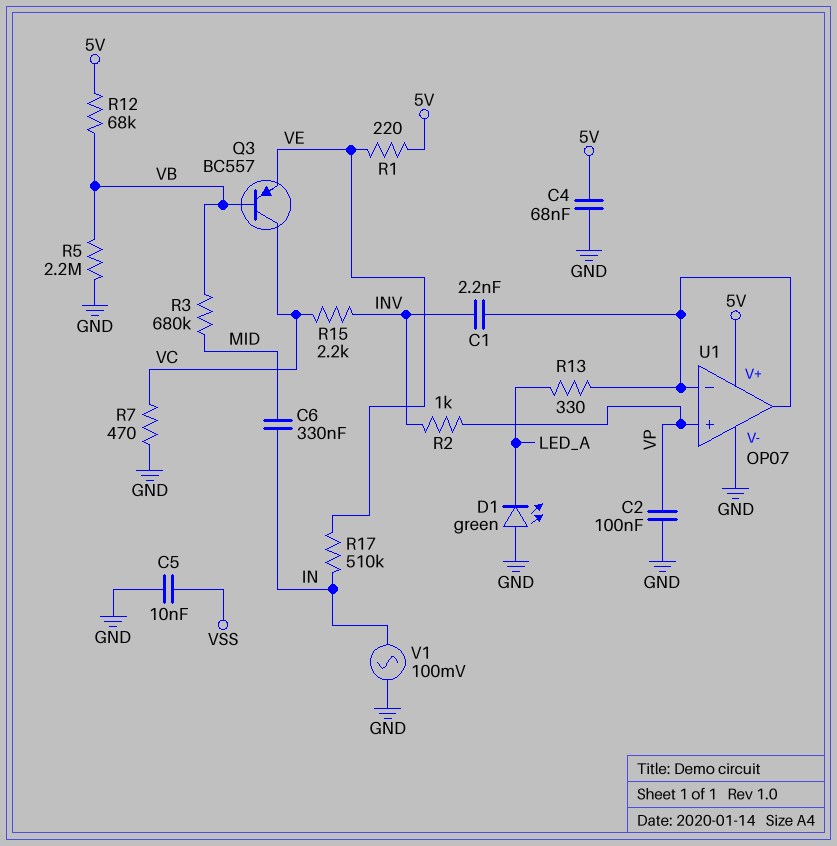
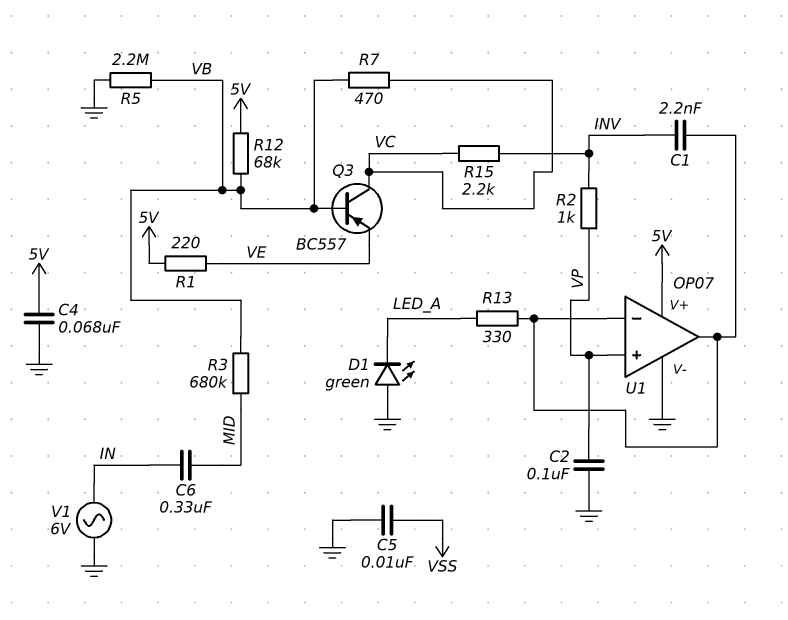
R7: 470 (GND, VC) -> 470 (VB, VC)
R17: 510k (IN, VE) -> none
V1: AC 100mV (GND, IN) -> AC 6V (GND, IN)

